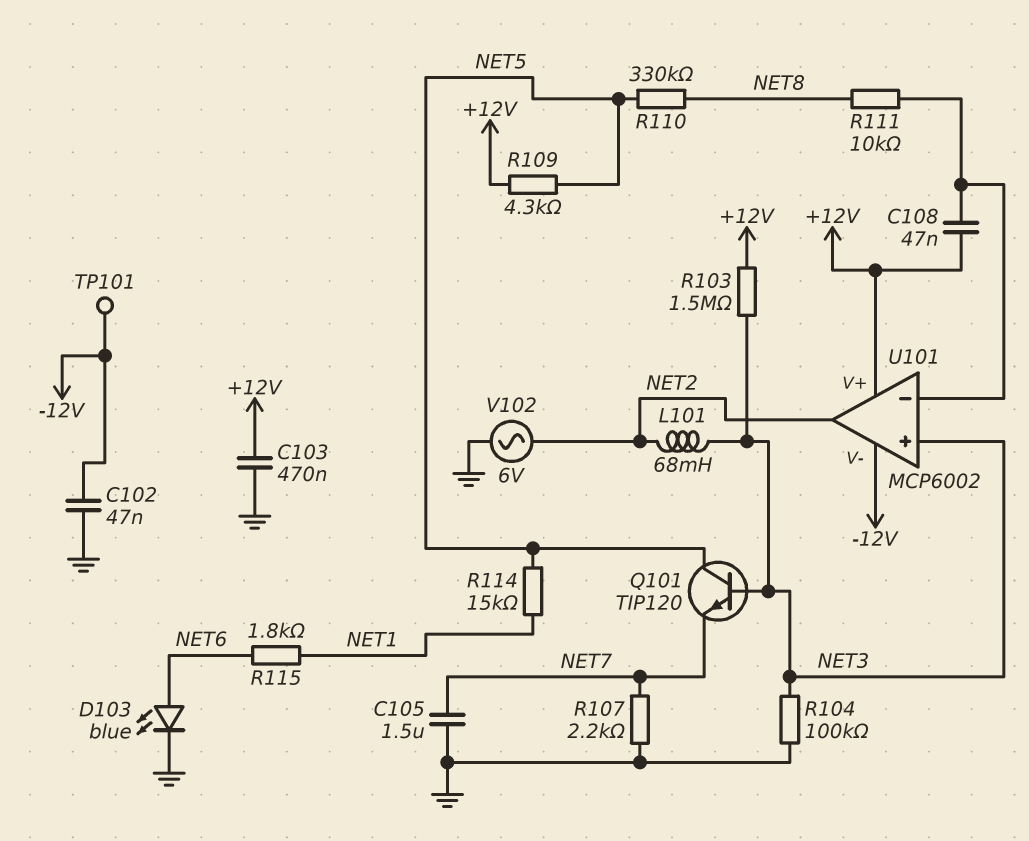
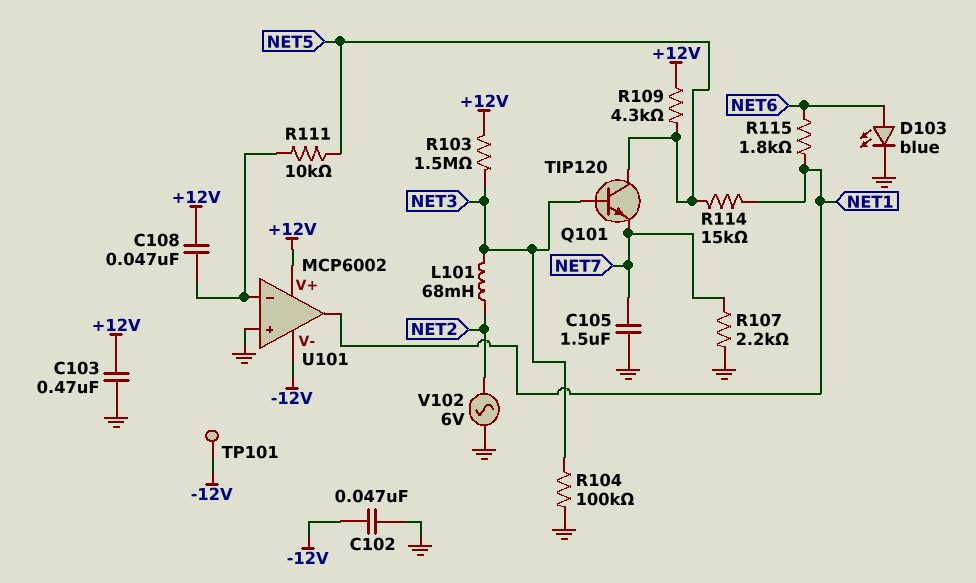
R110: 330k (NET5, NET8) -> none
R111: 10k (NET8, U101/in-) -> 10k (NET5, U101/in-)
U101 pin in+: NET3 -> GND
U101 pin out: NET2 -> NET1

